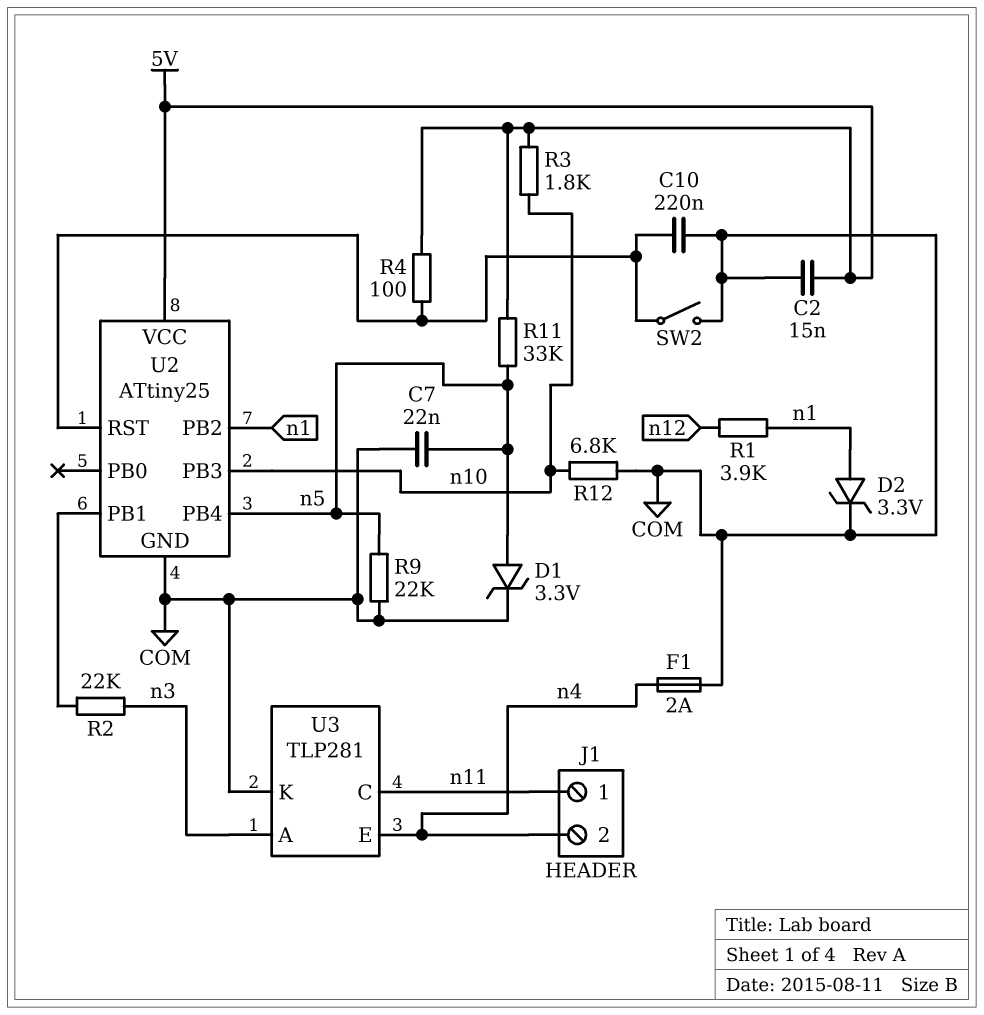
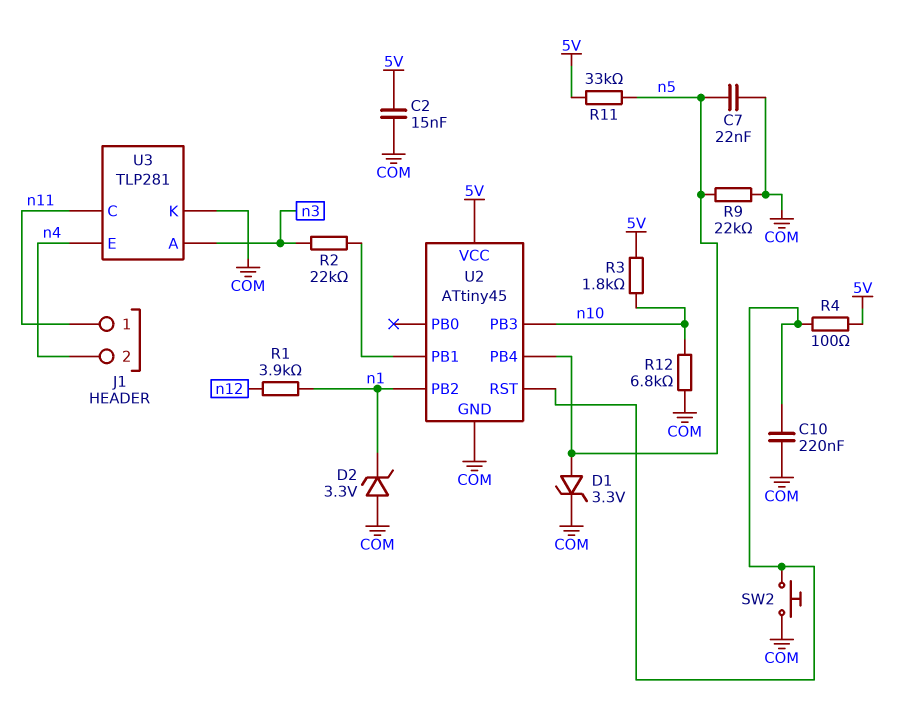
D2: zener 3.3V (A n1, K COM) -> zener 3.3V (A COM, K n1)
F1: 2A (COM, n4) -> none
SW2: switch (COM, U2/RST) -> button (COM, U2/RST)
U2: ATtiny25 -> ATtiny45

